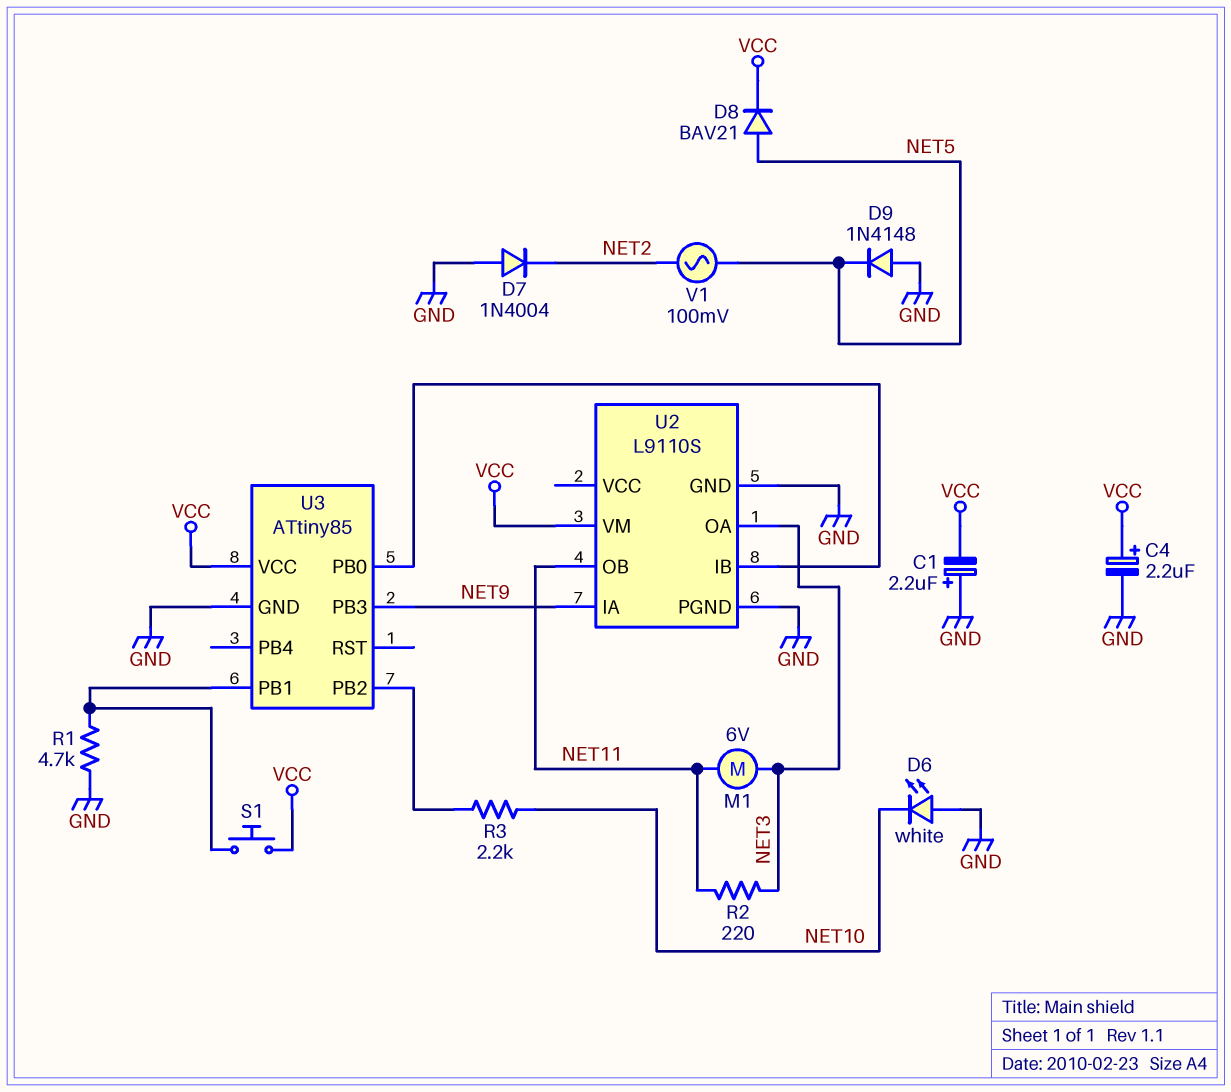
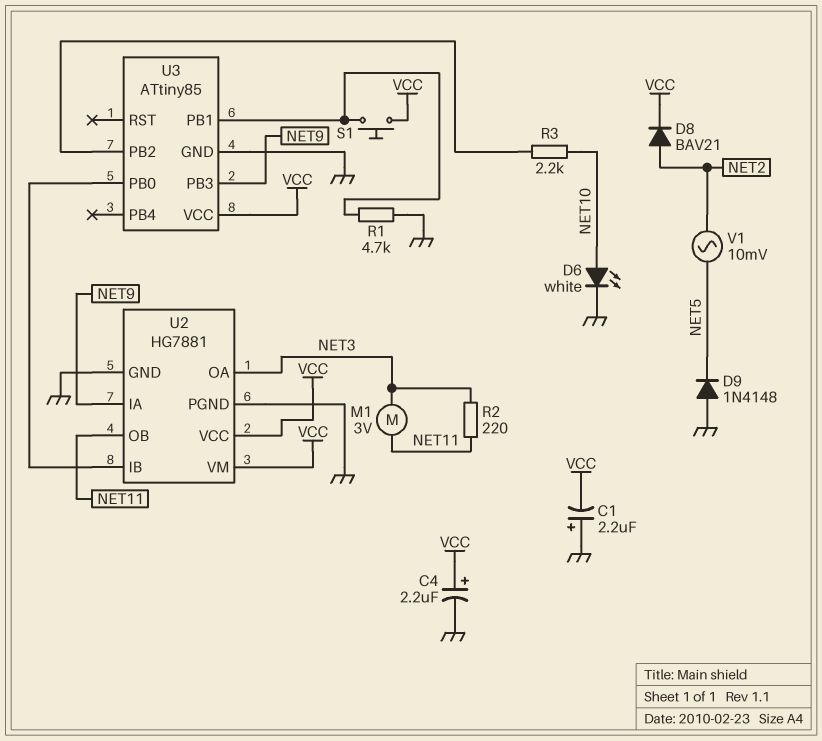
D6: LED white (A GND, K NET10) -> LED white (A NET10, K GND)
D7: diode 1N4004 (A GND, K NET2) -> none
D8: diode BAV21 (A NET5, K VCC) -> diode BAV21 (A NET2, K VCC)
M1: motor 6V (NET3, NET11) -> motor 3V (NET3, NET11)
U2: L9110S -> HG7881
U2 pin VCC: none -> VCC
V1: AC 100mV (NET2, NET5) -> AC 10mV (NET2, NET5)

